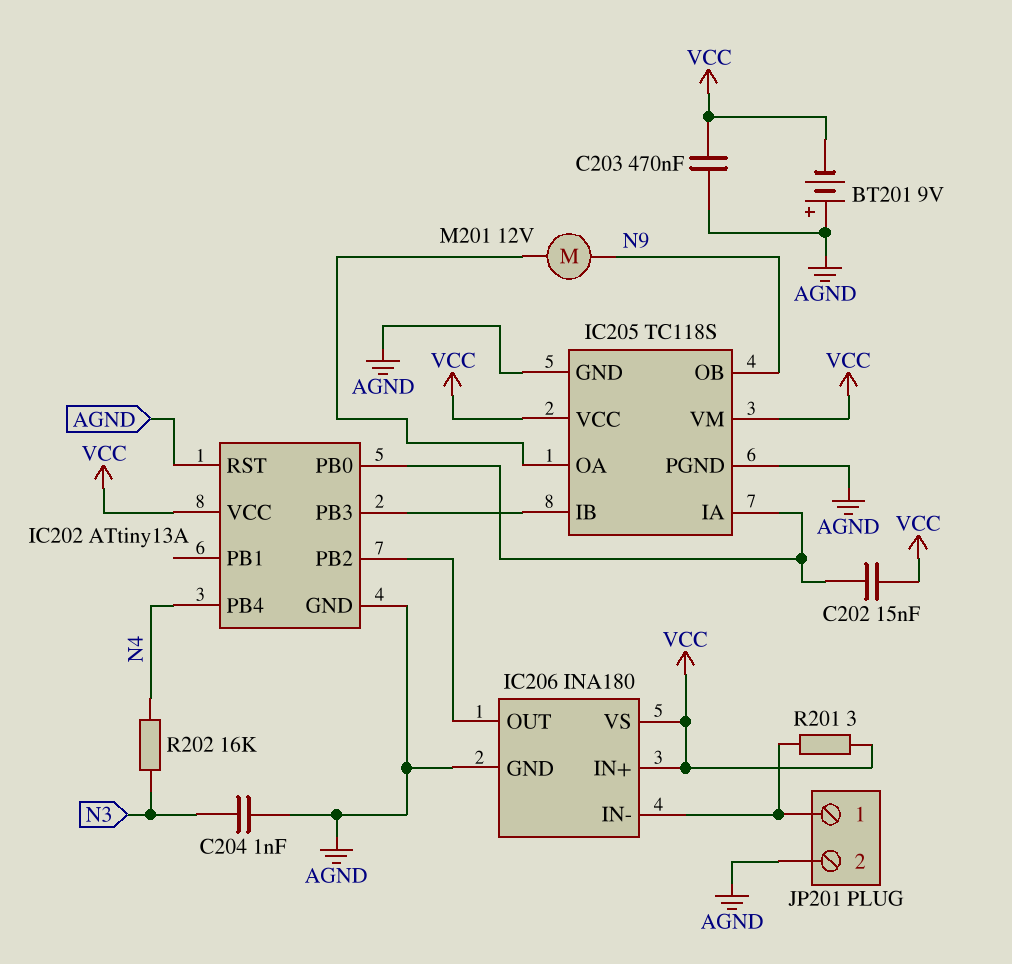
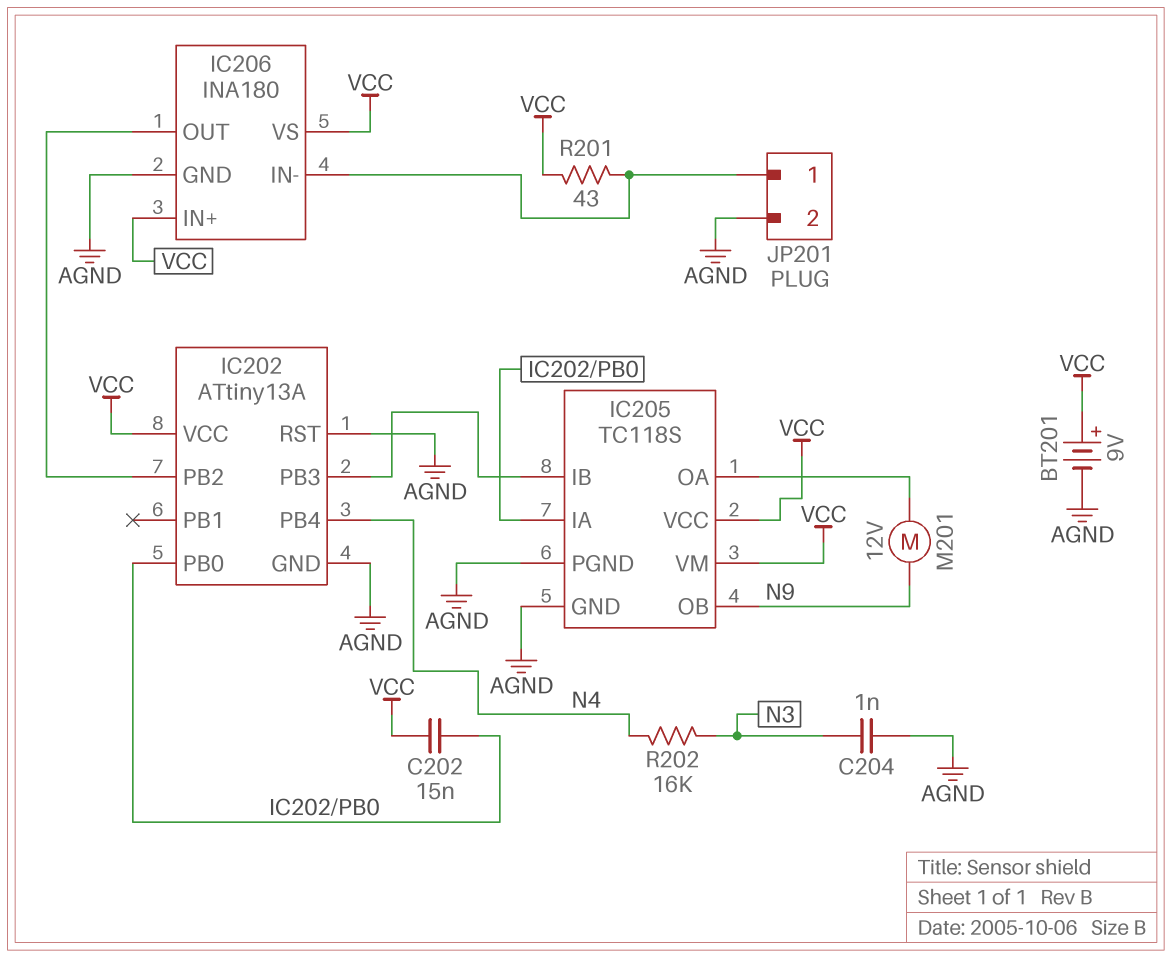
BT201: 9V (plus AGND, minus VCC) -> 9V (plus VCC, minus AGND)
C203: 470nF (AGND, VCC) -> none
R201: 3 (IC206/IN-, VCC) -> 43 (IC206/IN-, VCC)

